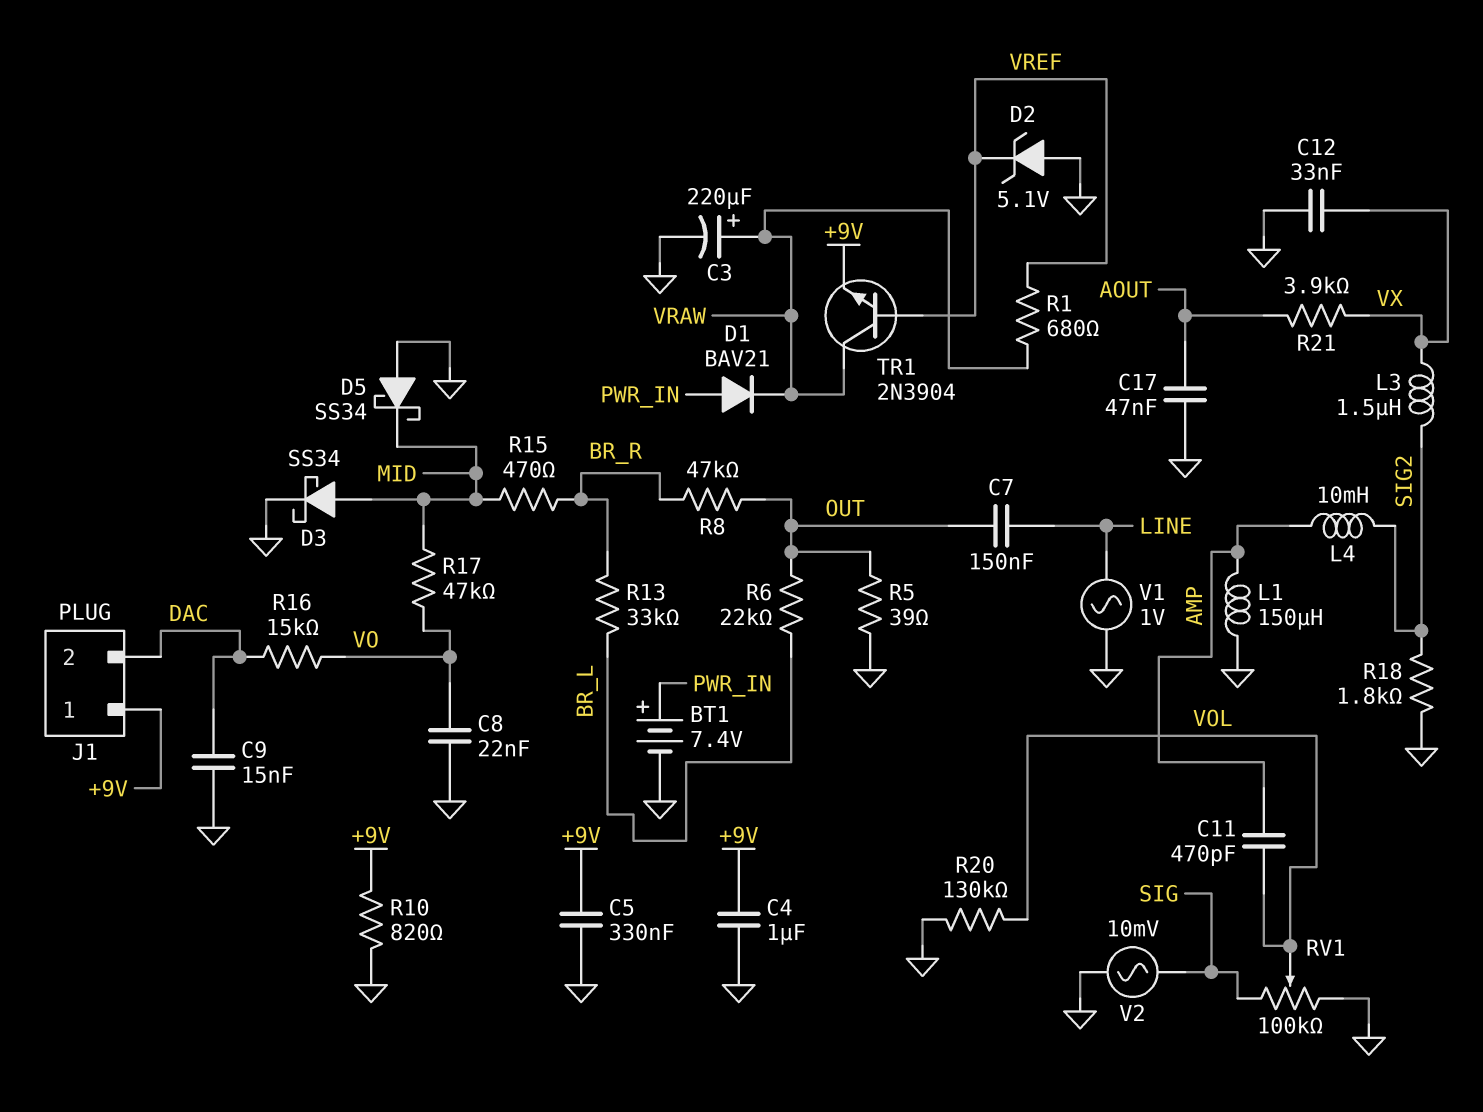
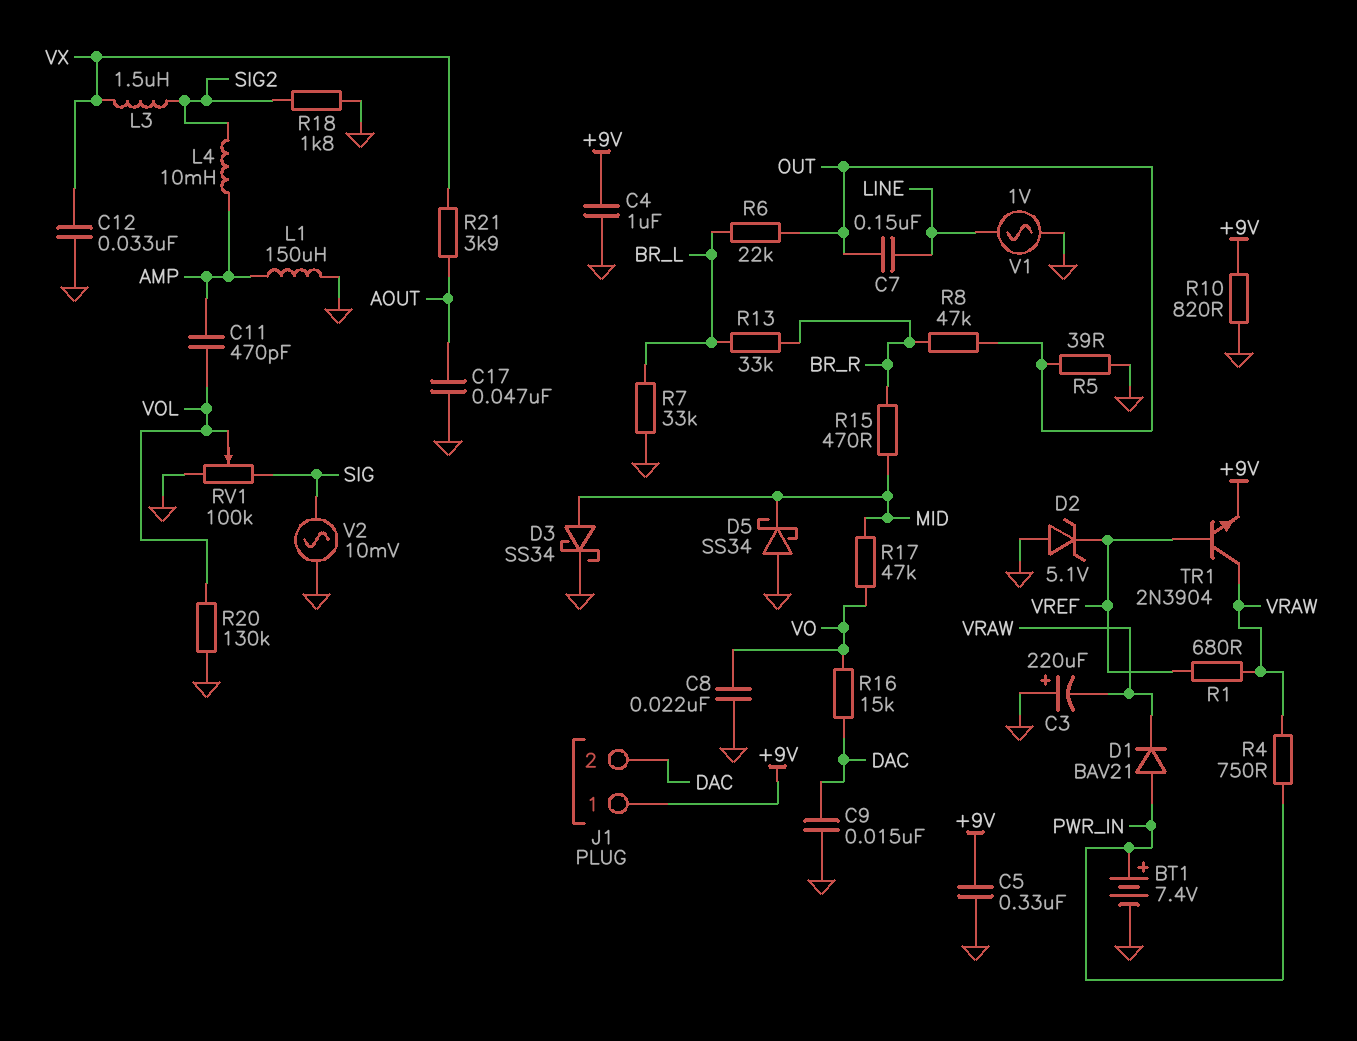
C3: 220uF (plus VRAW, minus GND) -> 220uF (plus GND, minus VRAW)
R4: none -> 750 (PWR_IN, VRAW)
R7: none -> 33k (BR_L, GND)

